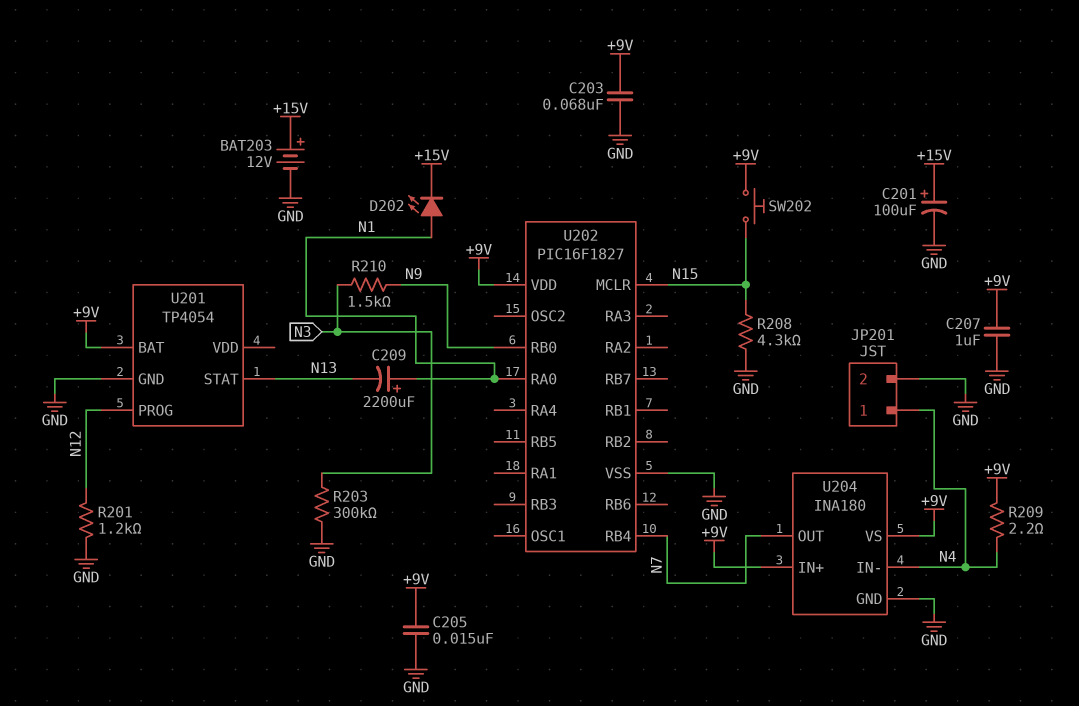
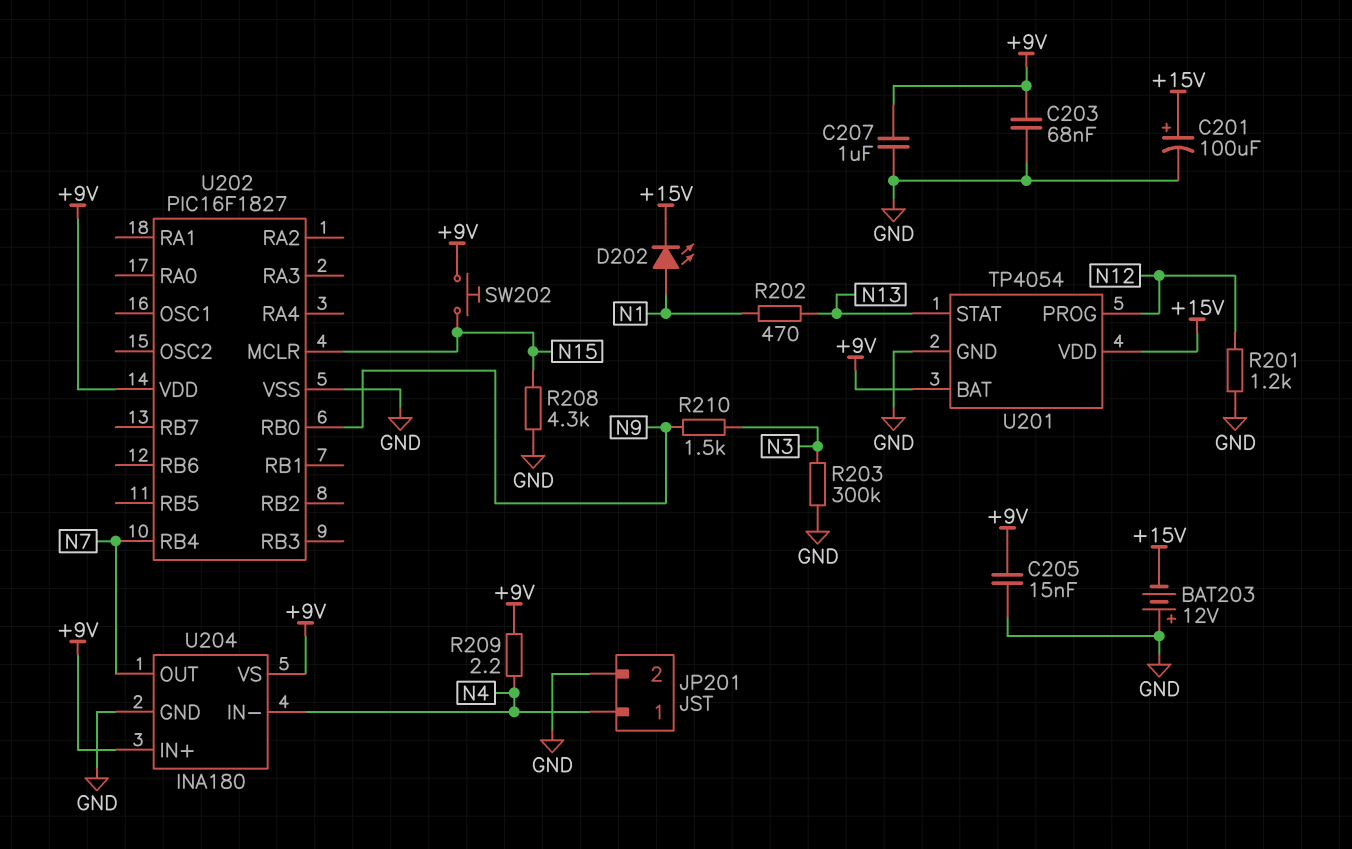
BAT203: 12V (plus +15V, minus GND) -> 12V (plus GND, minus +15V)
C209: 2200uF (plus N1, minus N13) -> none
R202: none -> 470 (N1, N13)
U201 pin VDD: none -> +15V
U202 pin RA0: N1 -> none

